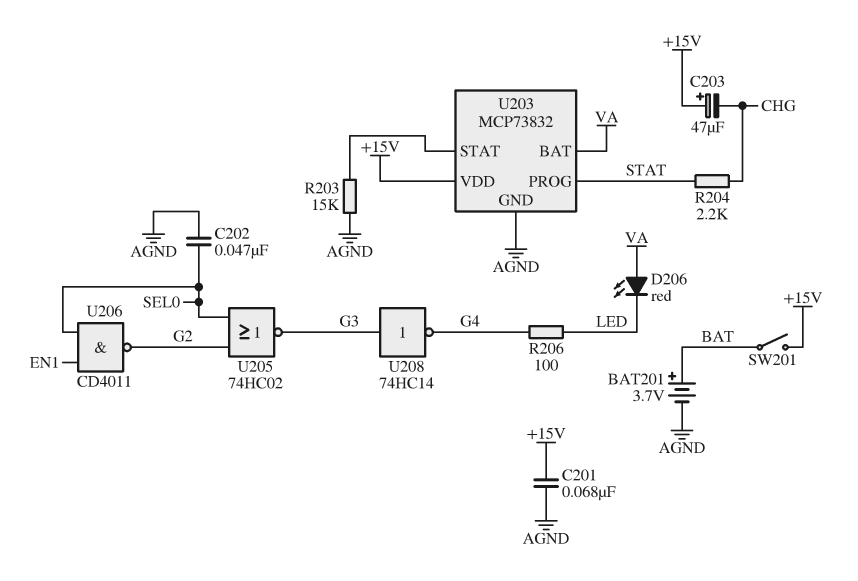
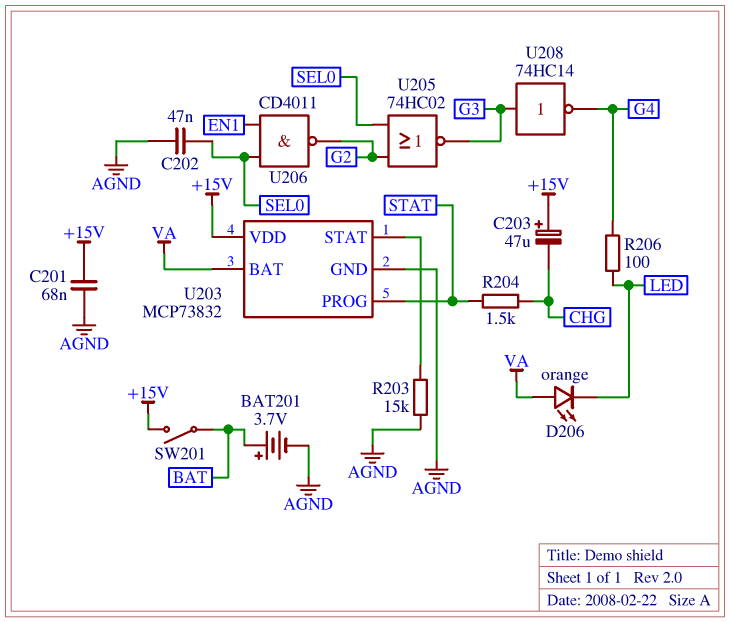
D206: LED red (A VA, K LED) -> LED orange (A VA, K LED)
R204: 2.2k (CHG, STAT) -> 1.5k (CHG, STAT)

